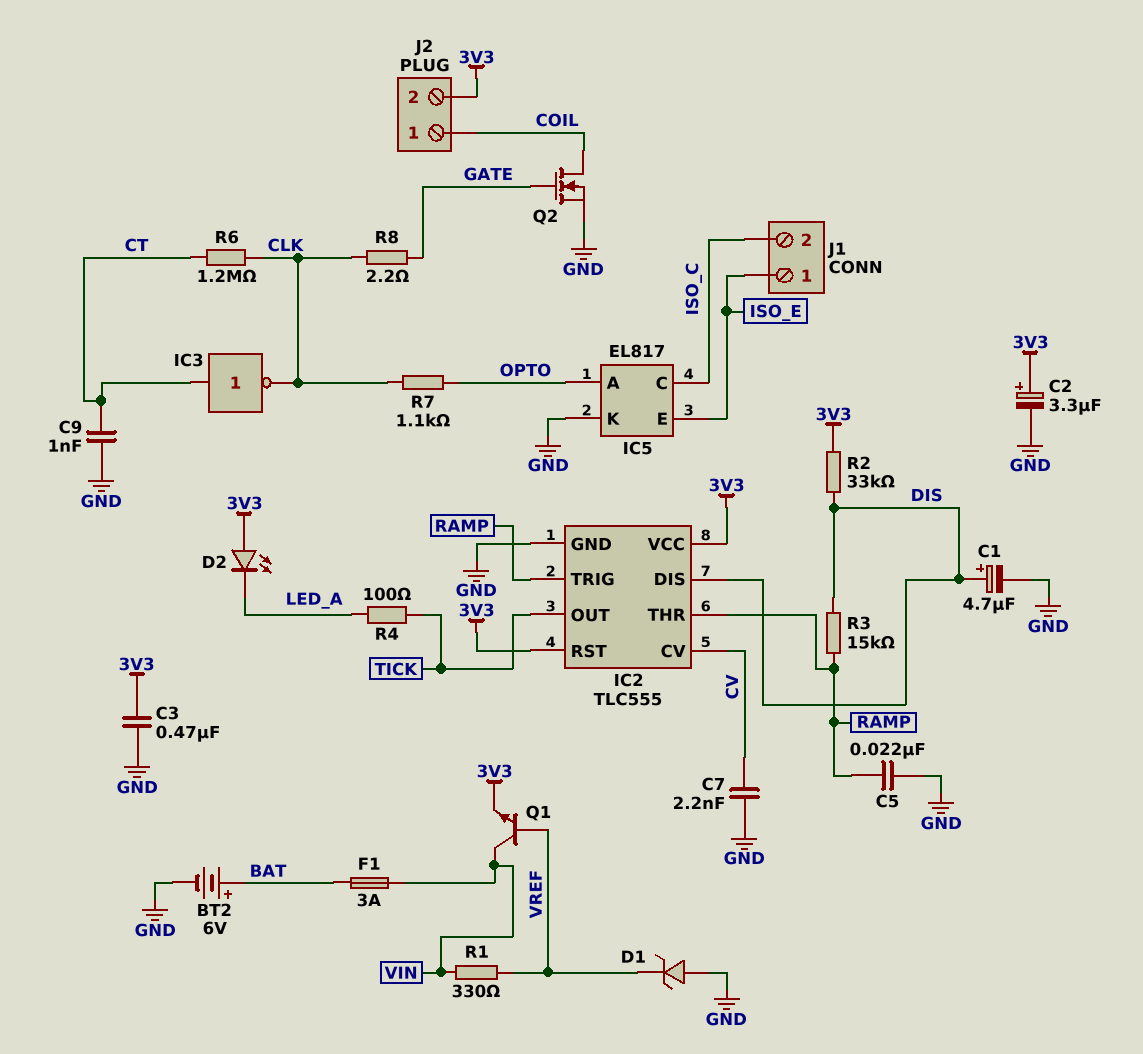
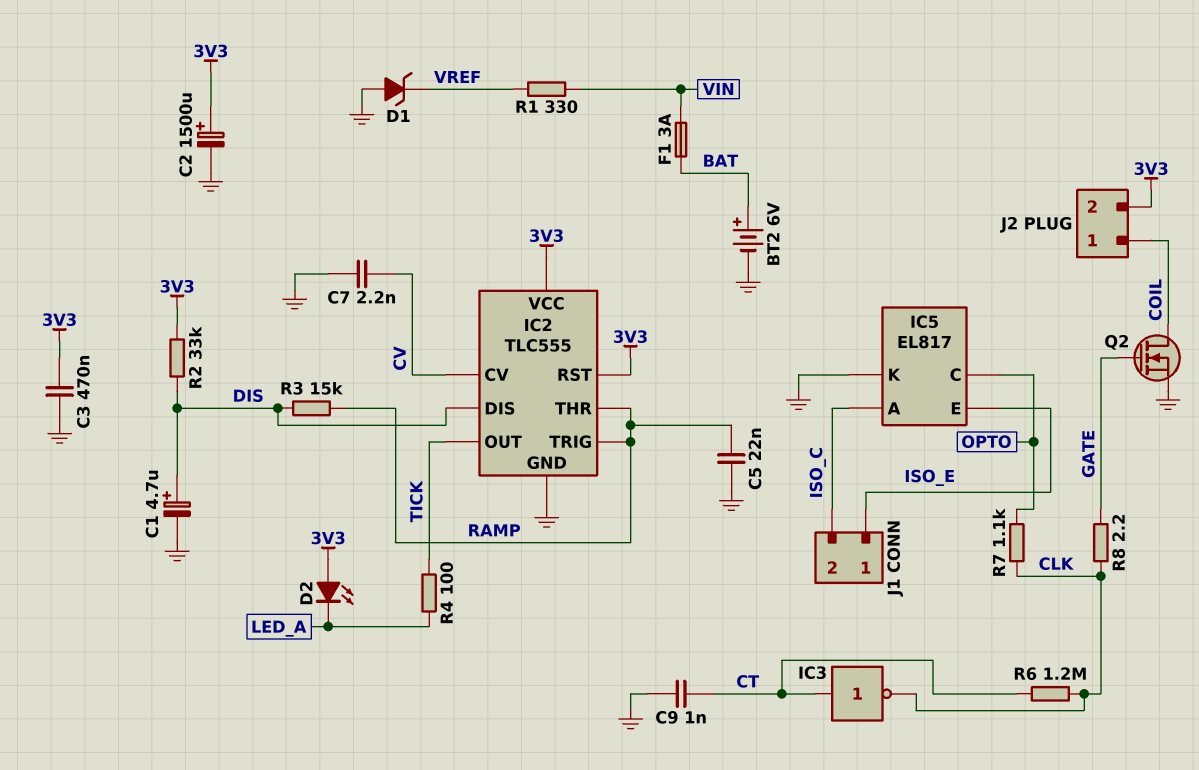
C2: 3.3uF (plus 3V3, minus GND) -> 1500uF (plus 3V3, minus GND)
IC5 pin A: OPTO -> ISO_C
IC5 pin C: ISO_C -> OPTO
Q1: NPN (B VREF, C VIN, E 3V3) -> none

